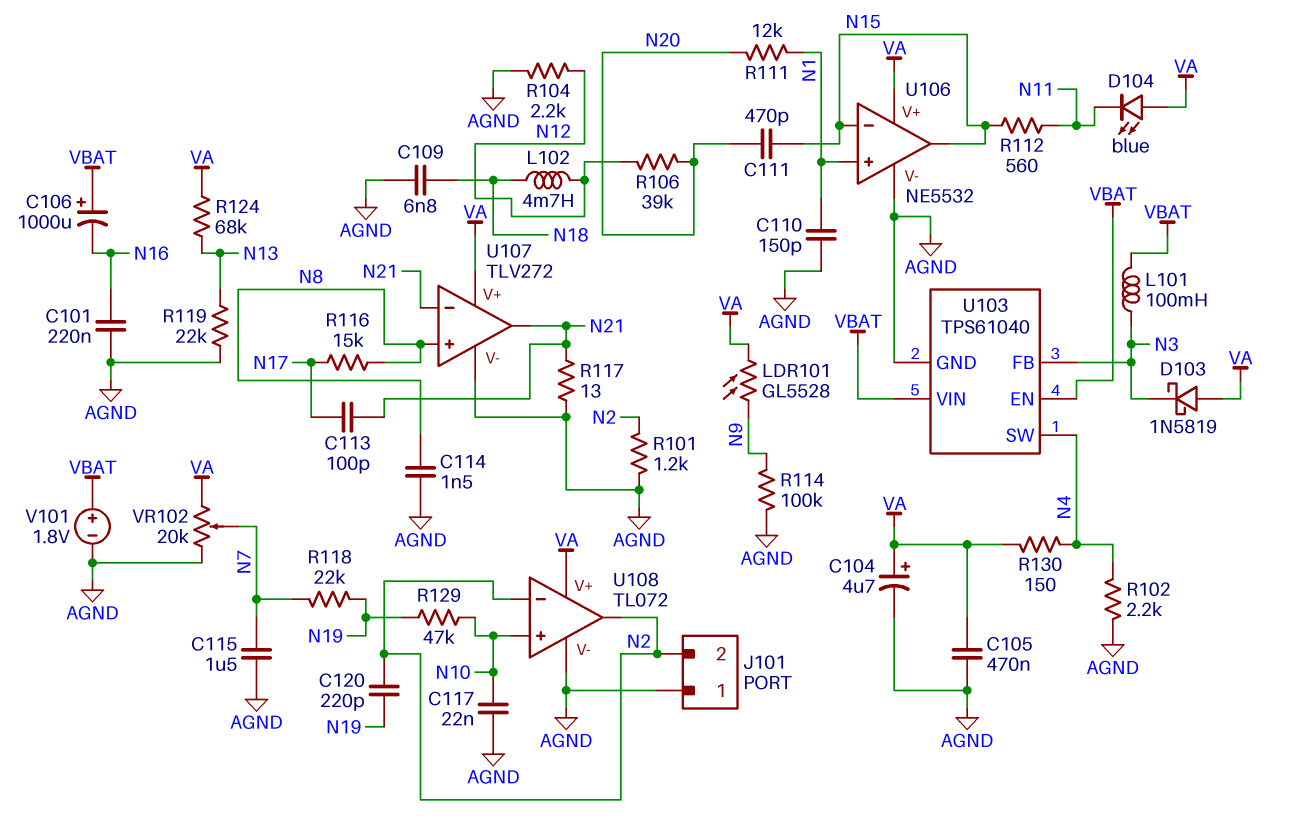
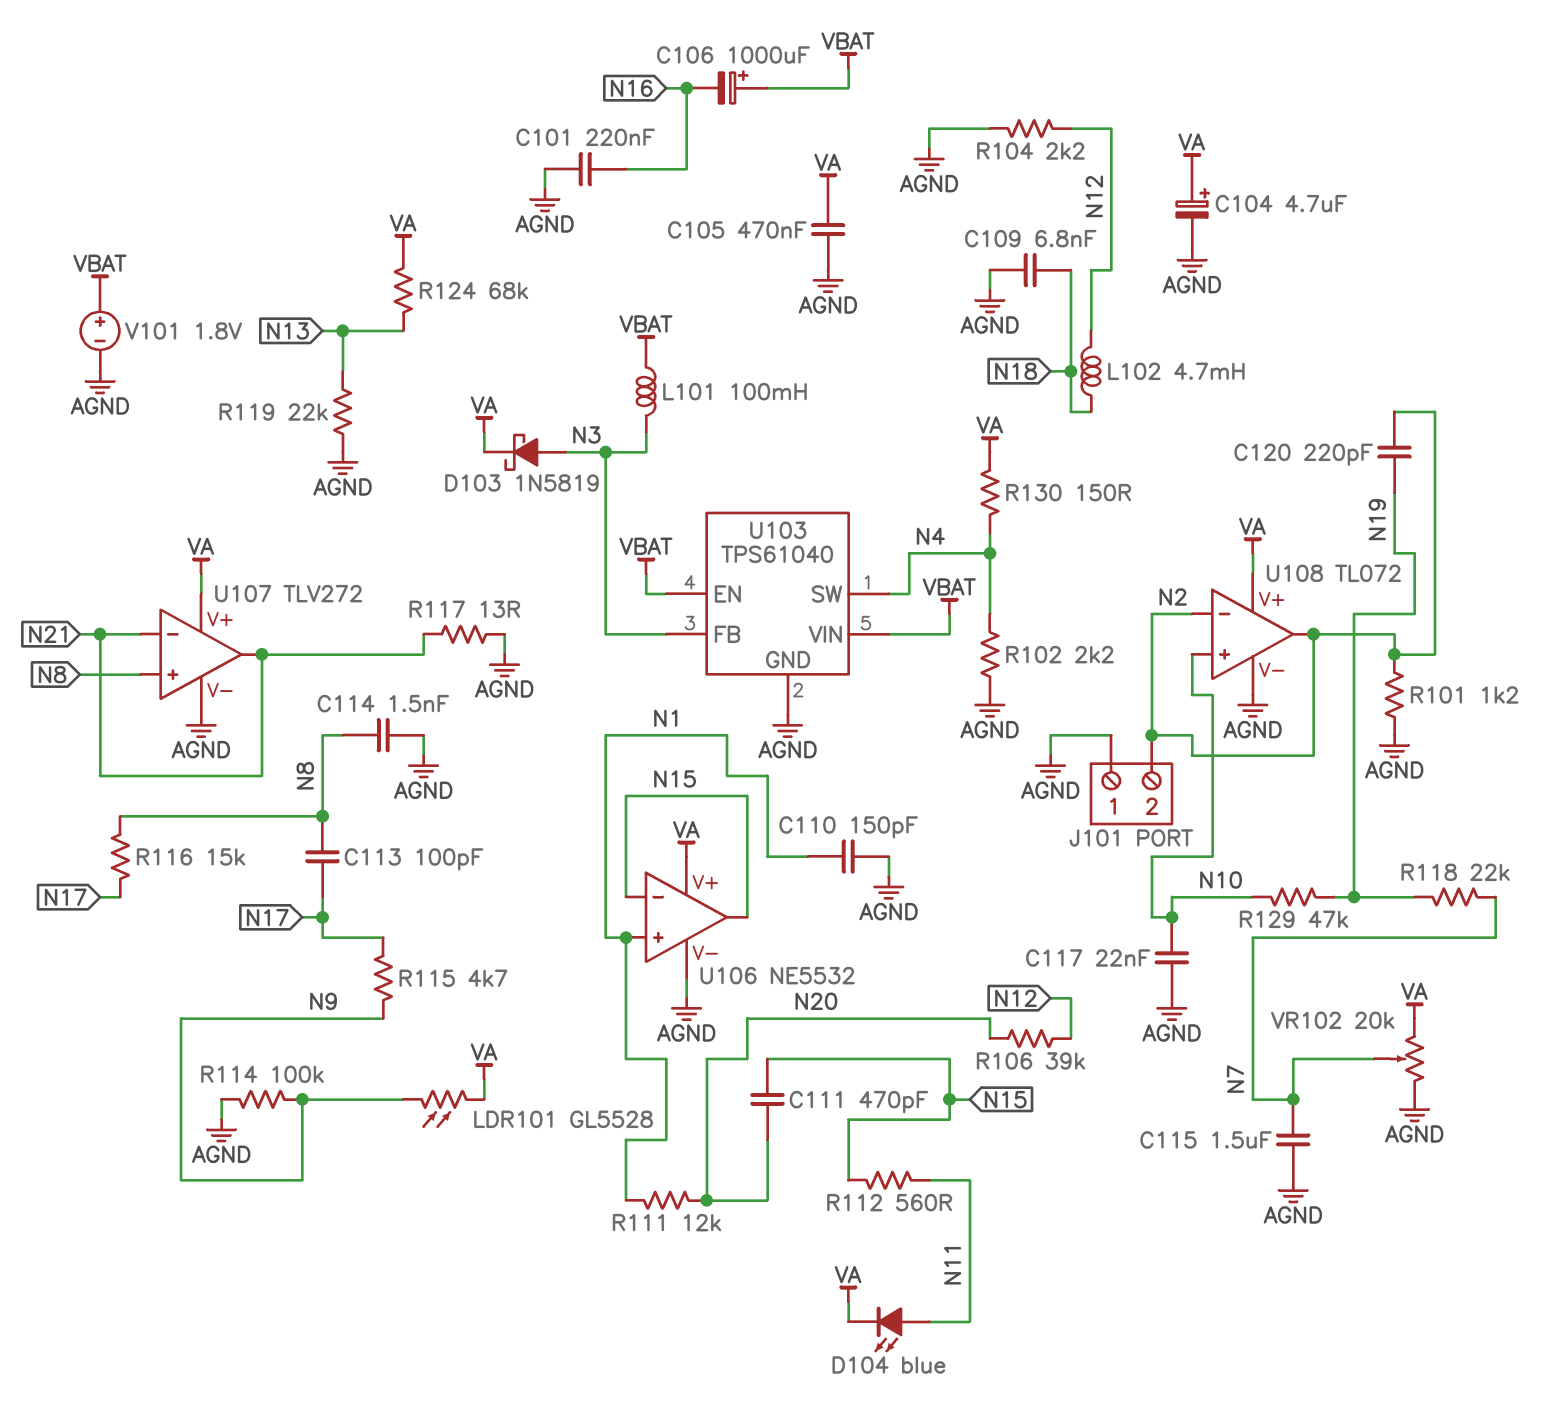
C113: 100pF (N17, N21) -> 100pF (N8, N17)
D103: schottky 1N5819 (A VA, K N3) -> schottky 1N5819 (A N3, K VA)
D104: LED blue (A VA, K N11) -> LED blue (A N11, K VA)
R115: none -> 4.7k (N9, N17)

